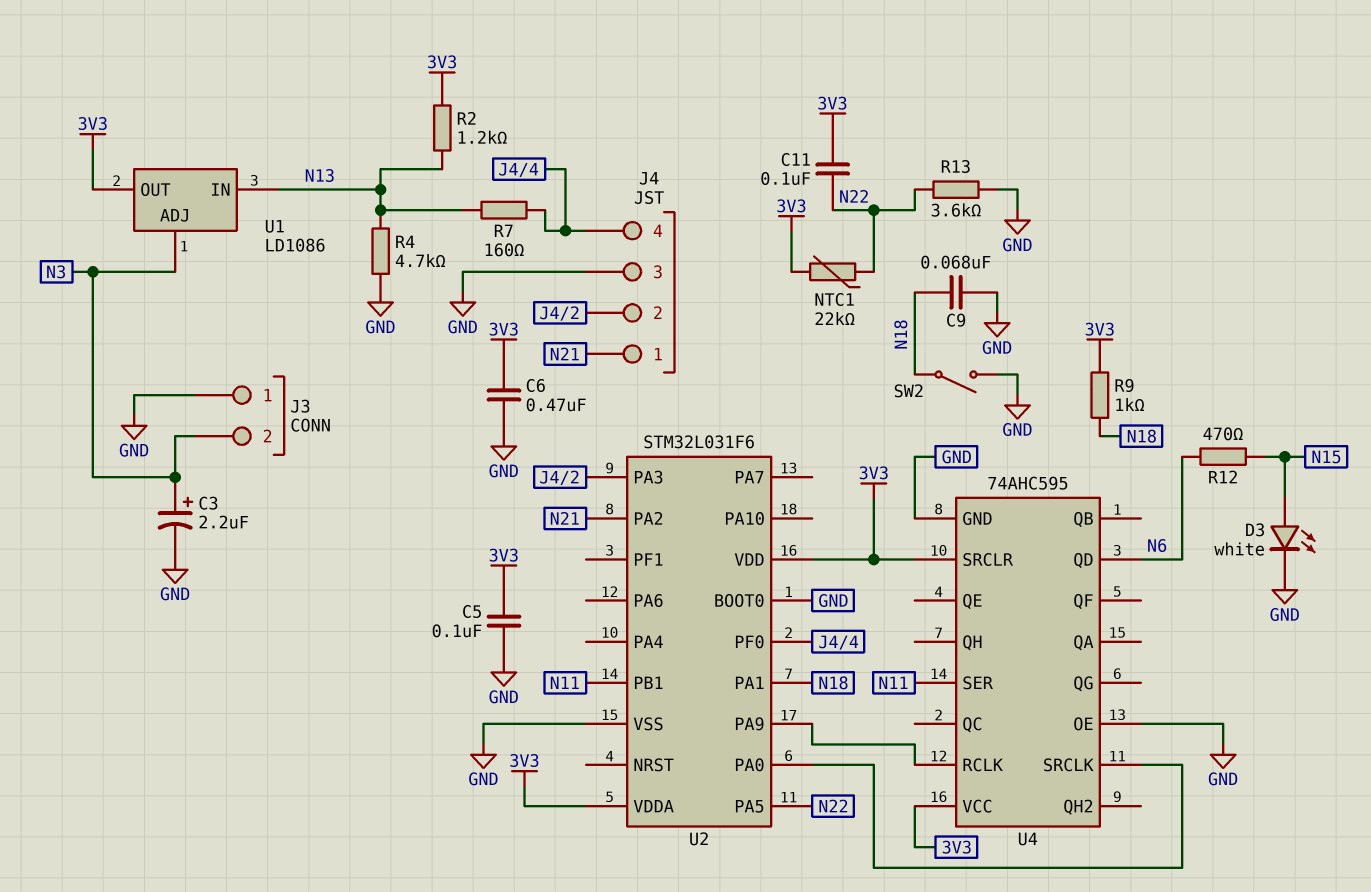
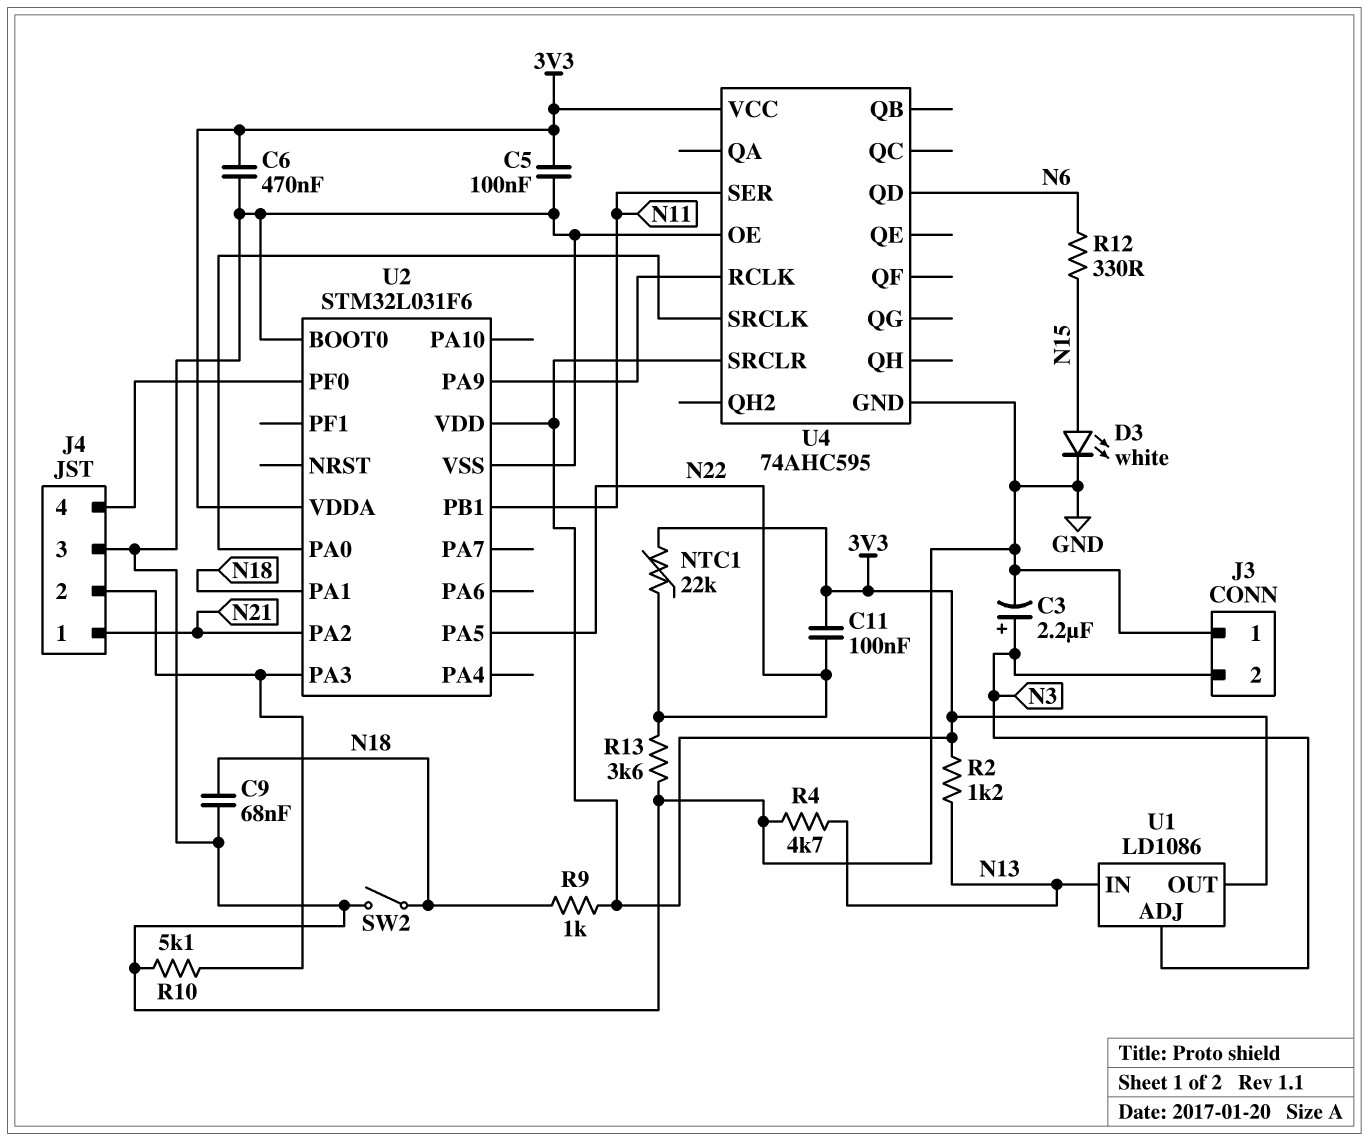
R7: 160 (J4/4, N13) -> none
R10: none -> 5.1k (GND, J4/2)
R12: 470 (N6, N15) -> 330 (N6, N15)

